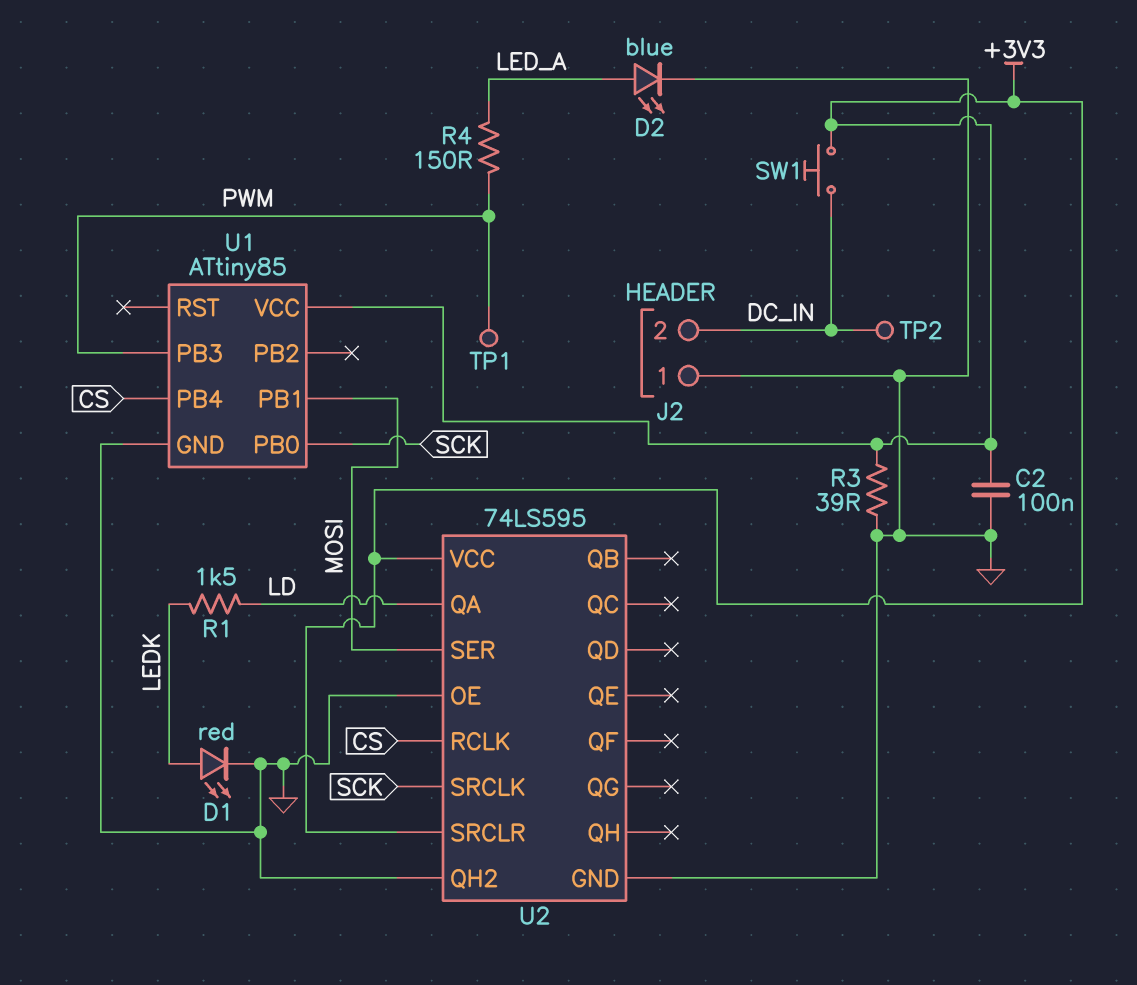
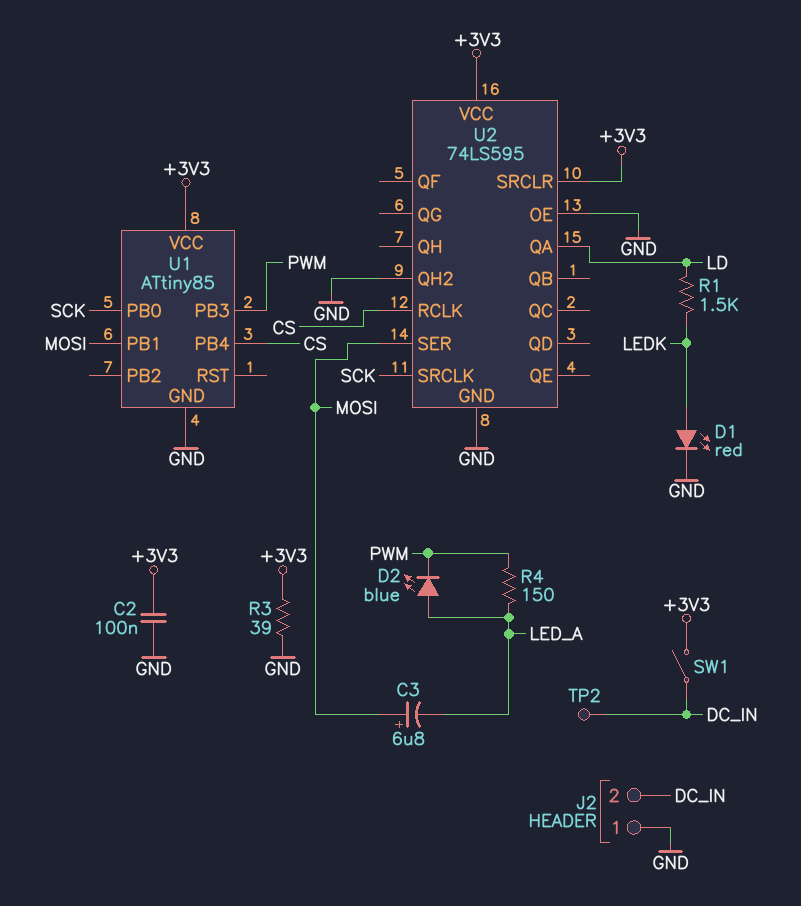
C3: none -> 6.8uF (plus MOSI, minus LED_A)
D2: LED blue (A LED_A, K GND) -> LED blue (A LED_A, K PWM)
SW1: button (+3V3, DC_IN) -> switch (+3V3, DC_IN)
TP1: test point (PWM) -> none

